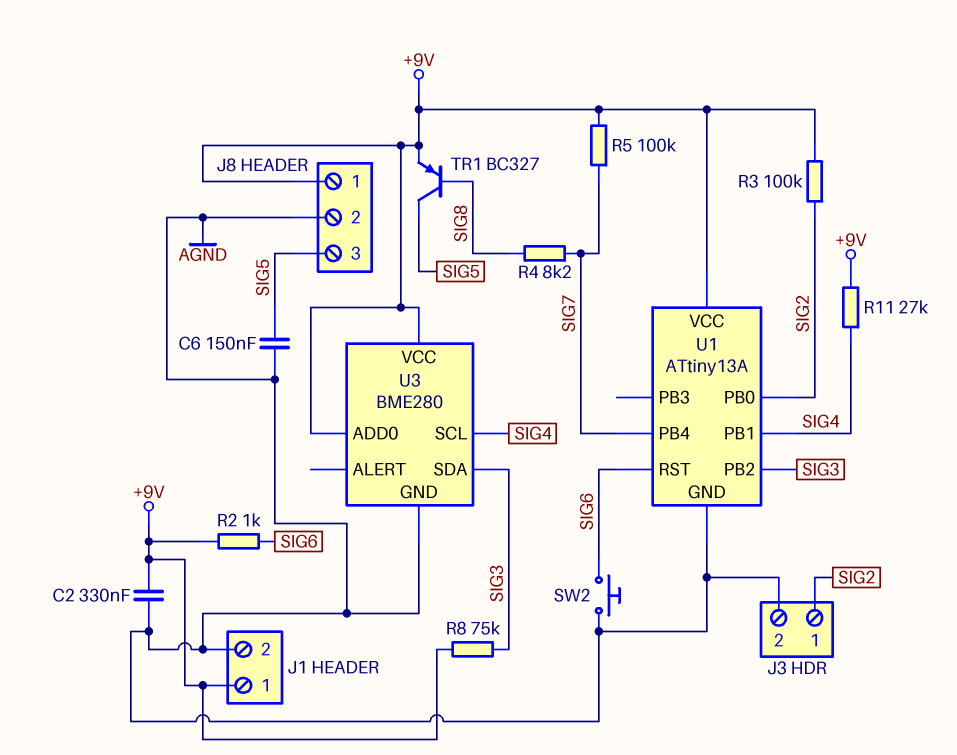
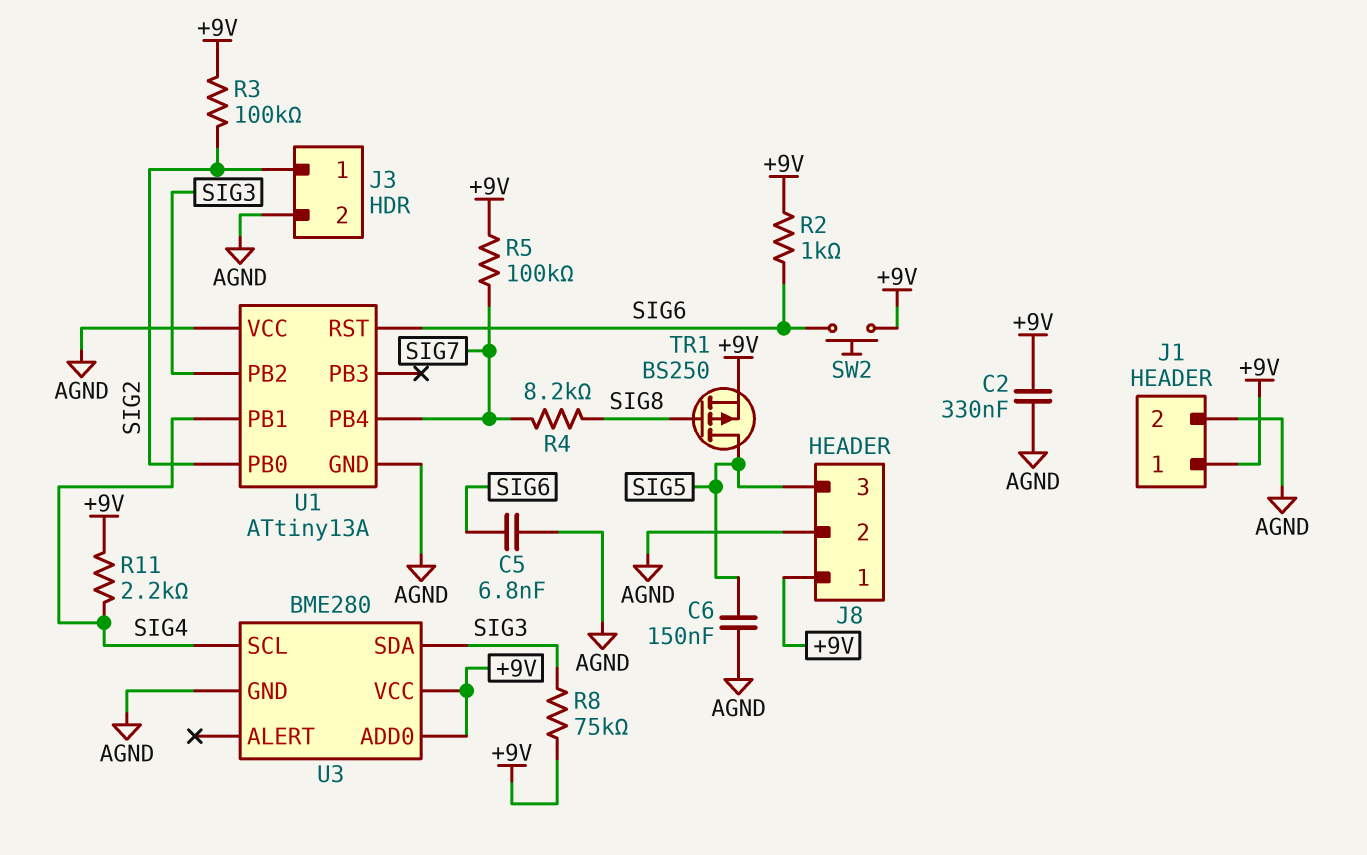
C5: none -> 6.8nF (AGND, SIG6)
R11: 27k (+9V, SIG4) -> 2.2k (+9V, SIG4)
SW2: button (AGND, SIG6) -> button (+9V, SIG6)
TR1: PNP BC327 (B SIG8, C SIG5, E +9V) -> PMOS BS250 (G SIG8, D SIG5, S +9V)
U1 pin VCC: +9V -> AGND

